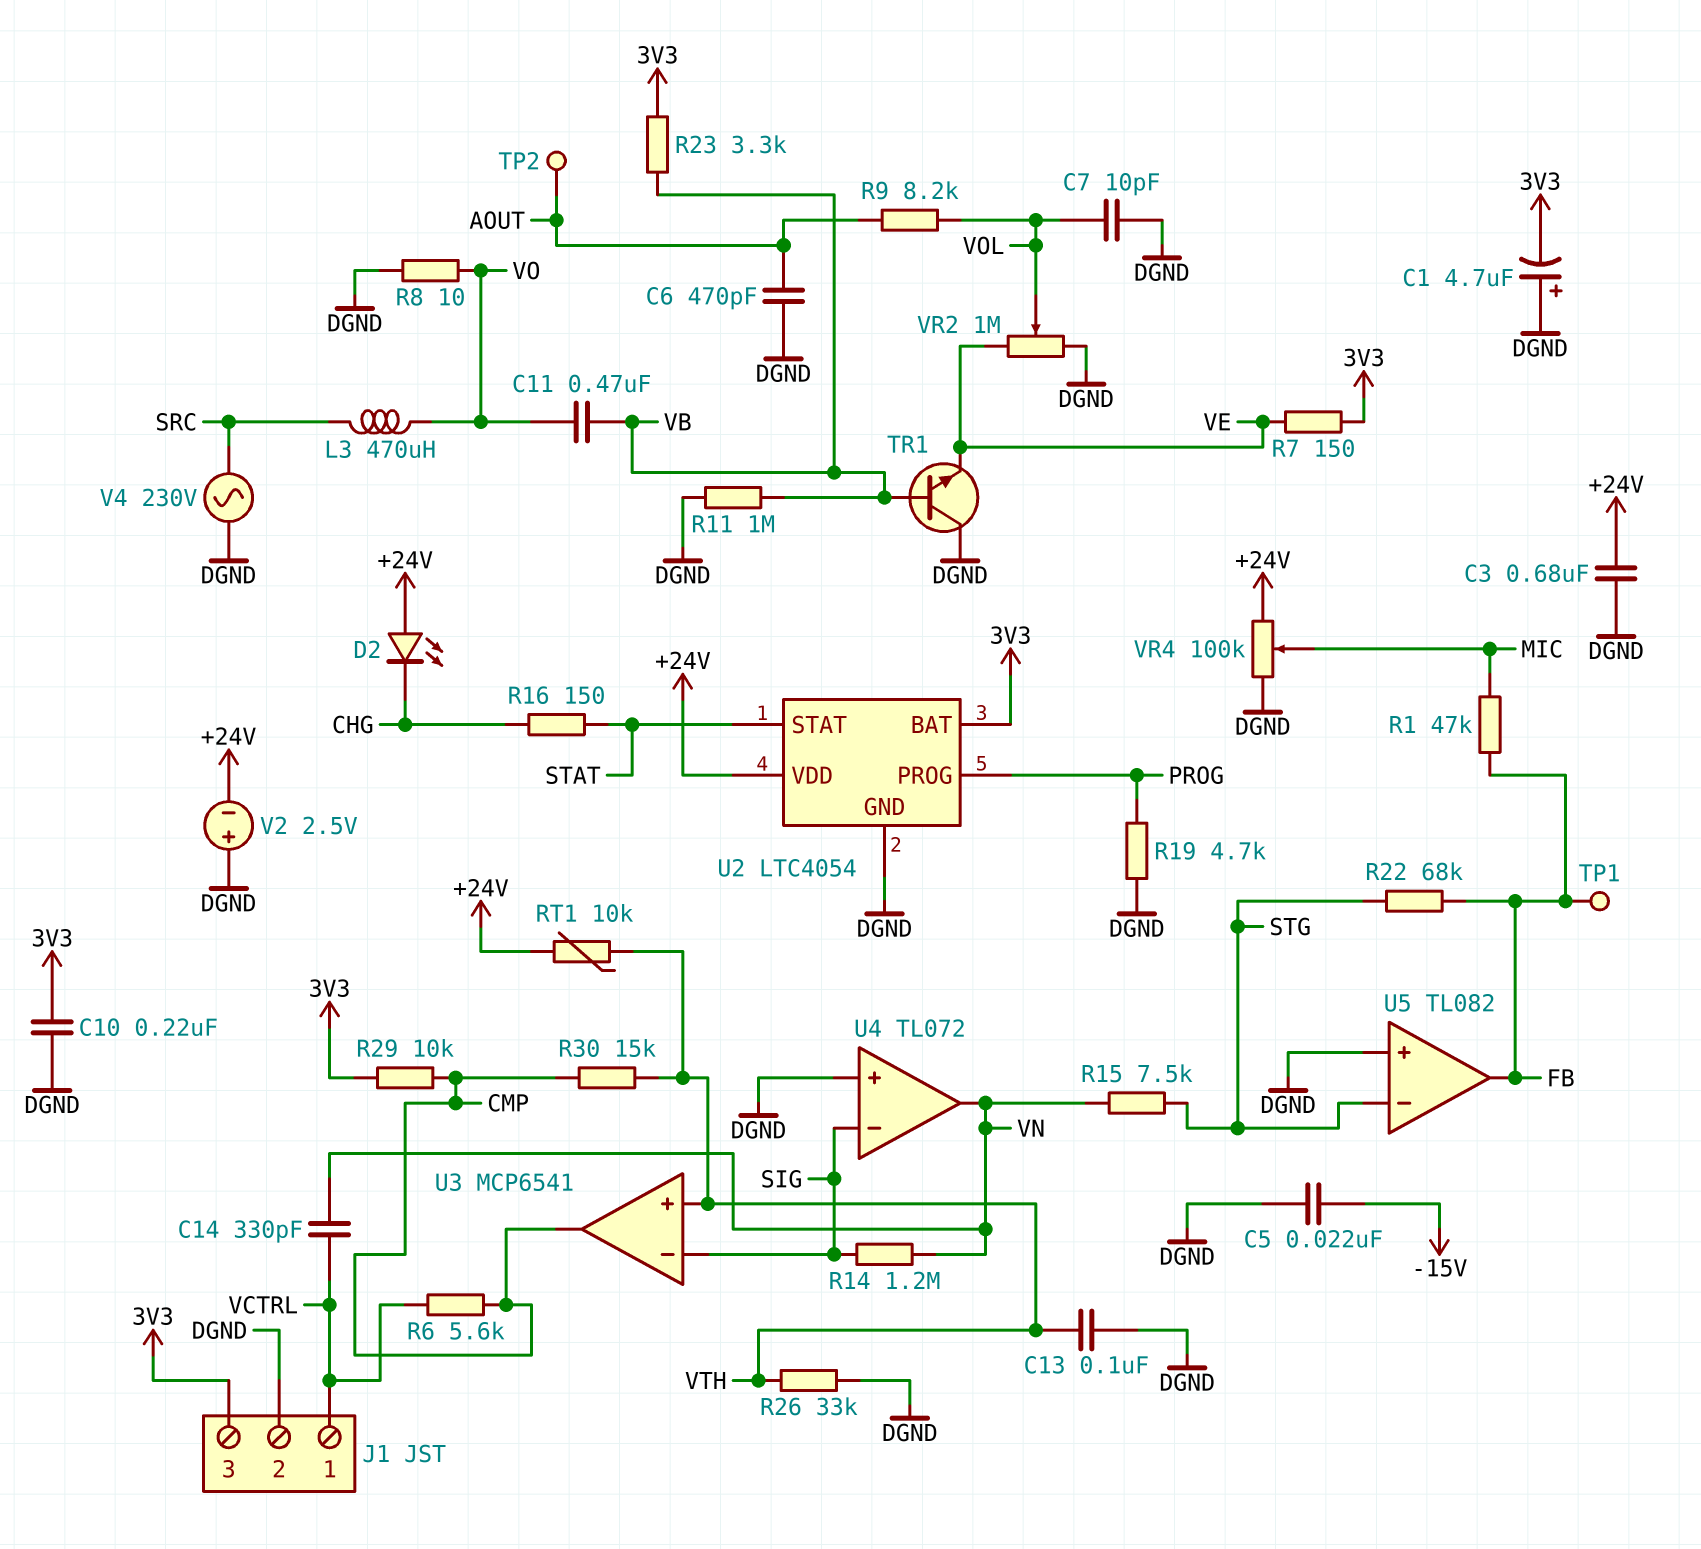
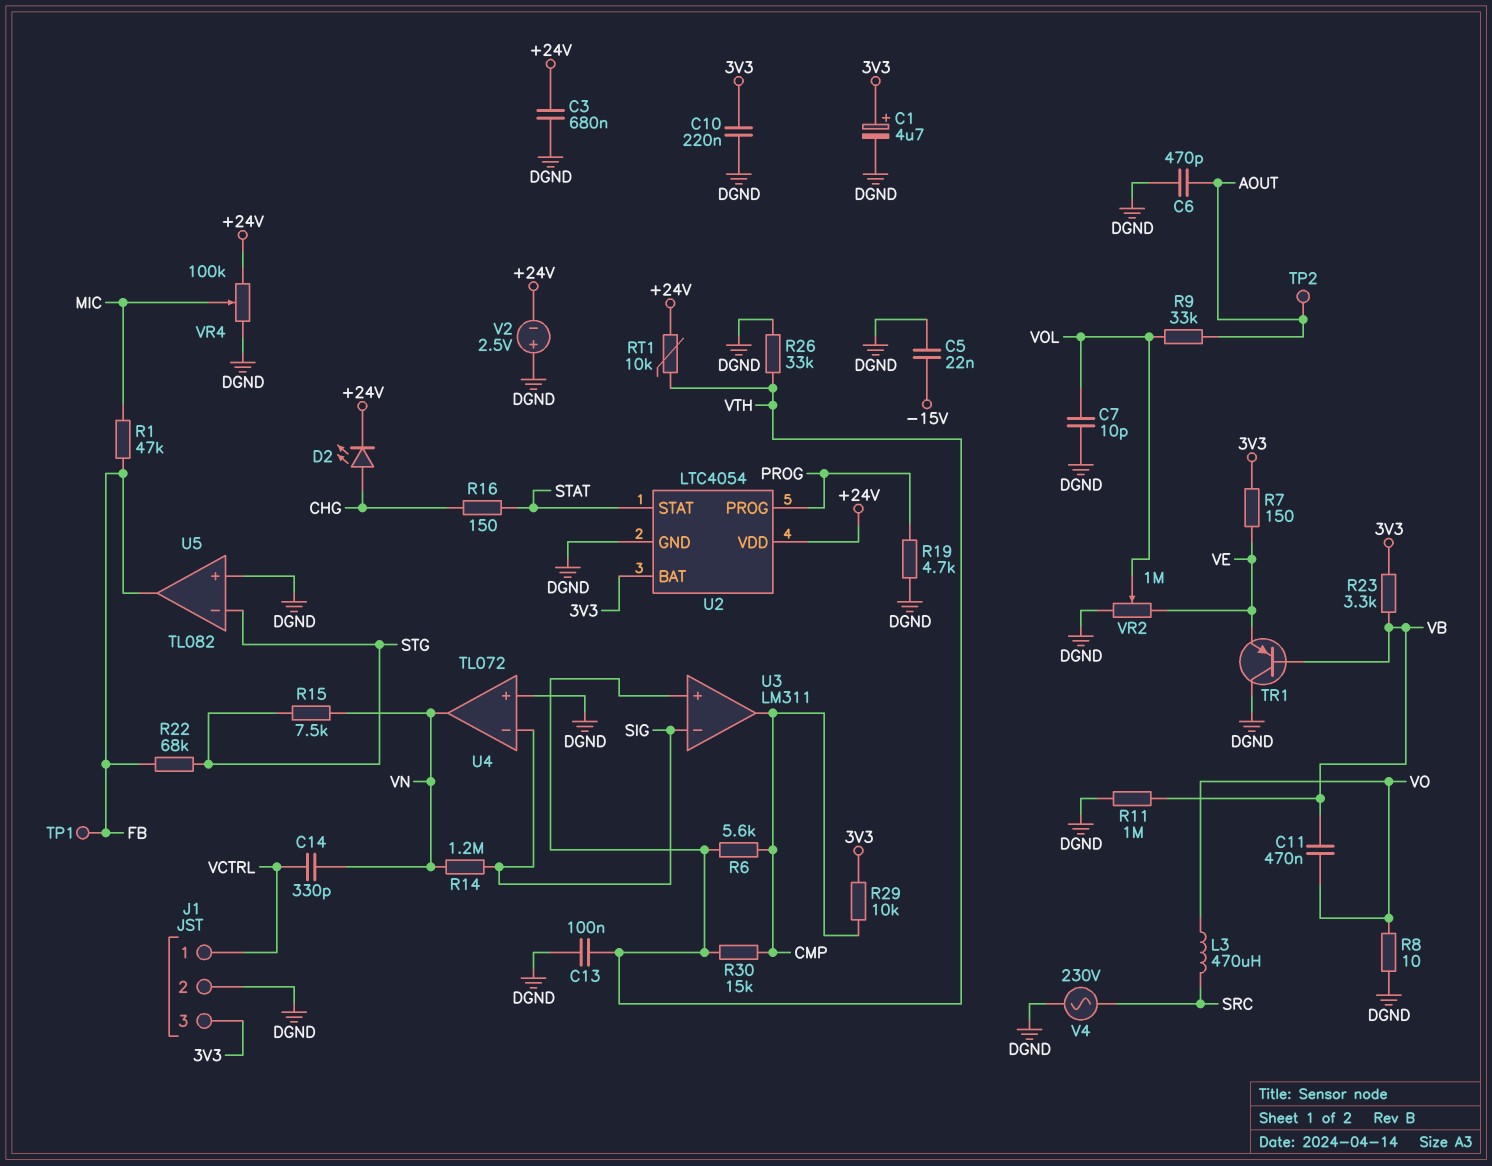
C1: 4.7uF (plus DGND, minus 3V3) -> 4.7uF (plus 3V3, minus DGND)
D2: LED (A +24V, K CHG) -> LED (A CHG, K +24V)
R6: 5.6k (CMP, VCTRL) -> 5.6k (CMP, VTH)
R9: 8.2k (AOUT, VOL) -> 33k (AOUT, VOL)
TR1: NPN (B VB, C DGND, E VE) -> PNP (B VB, C DGND, E VE)
U3: MCP6541 -> LM311

